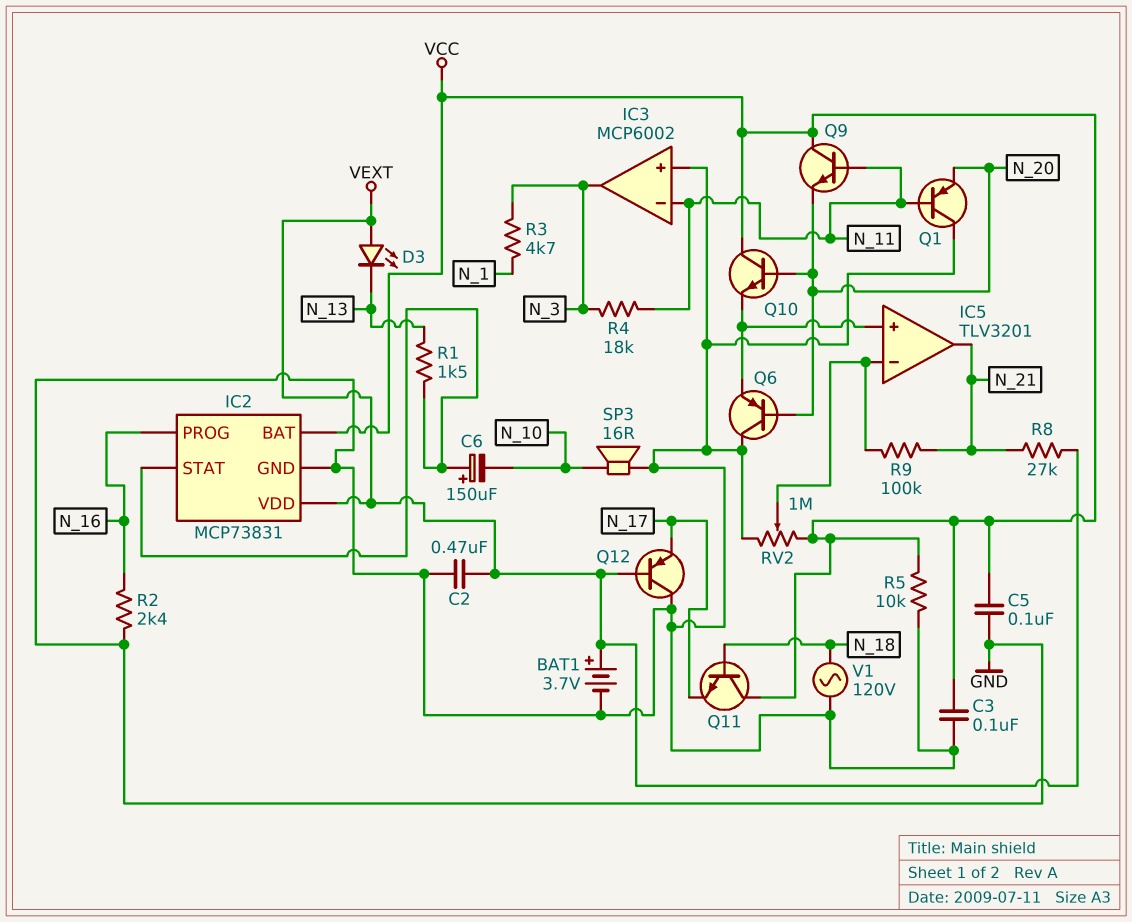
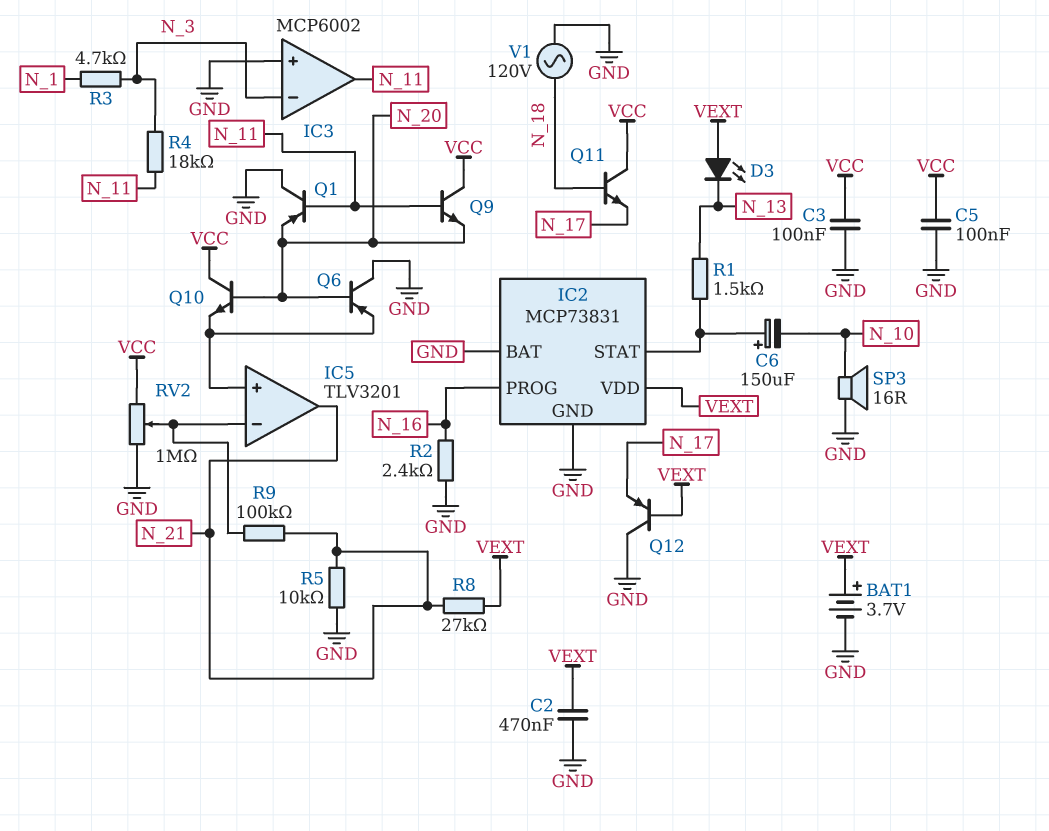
IC2 pin BAT: VCC -> GND
IC3 pin in-: N_11 -> N_3
IC3 pin out: N_3 -> N_11
R5: 10k (GND, VCC) -> 10k (GND, N_21)

